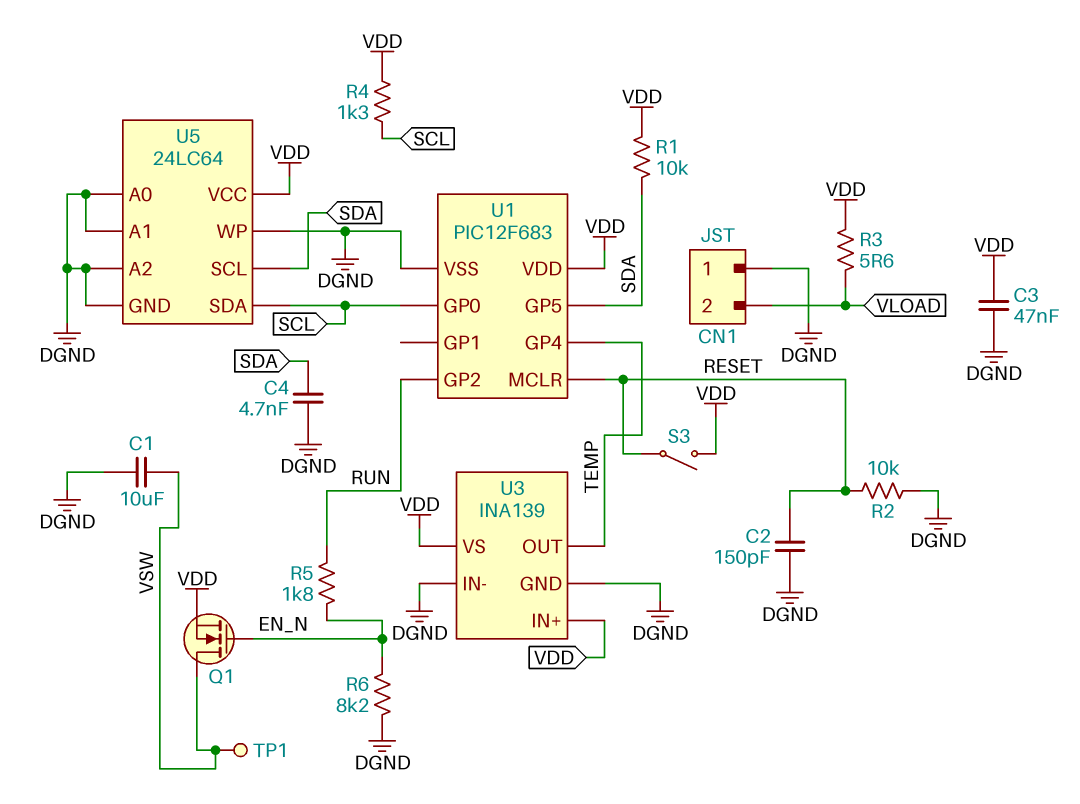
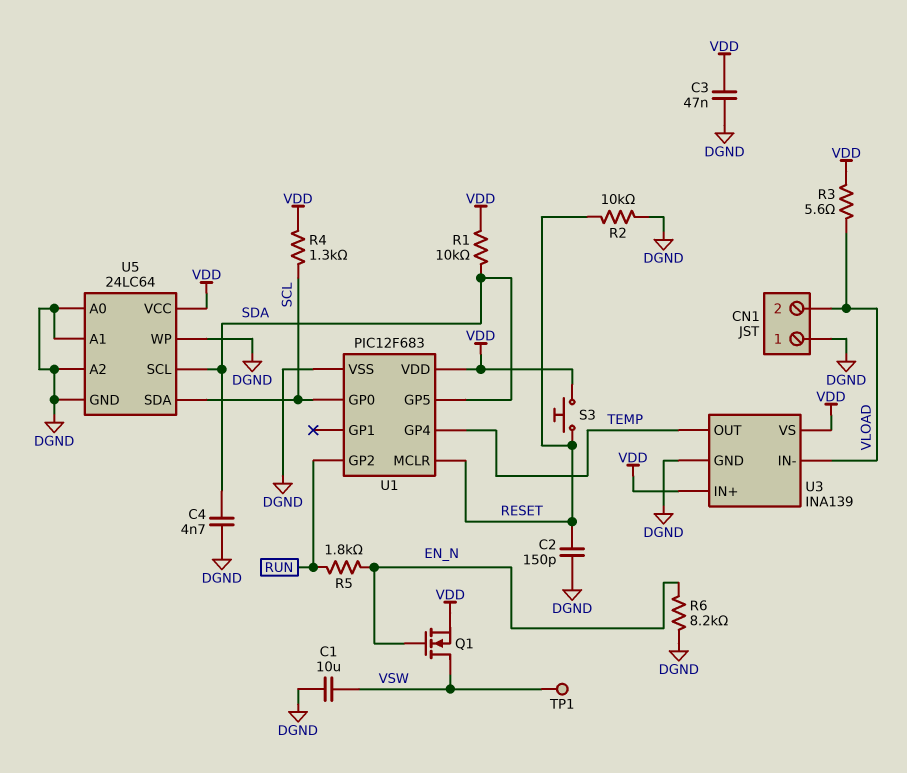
S3: switch (RESET, VDD) -> button (RESET, VDD)
U3 pin IN-: DGND -> VLOAD

